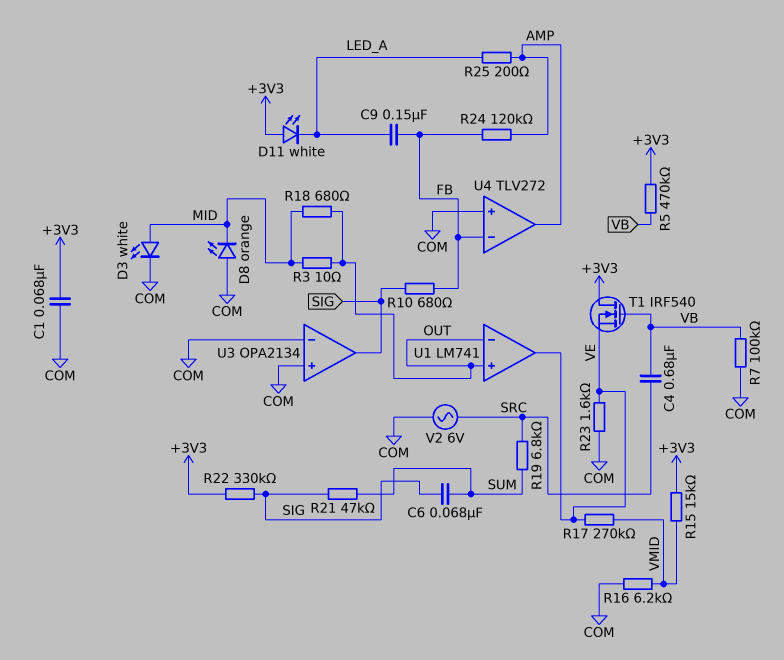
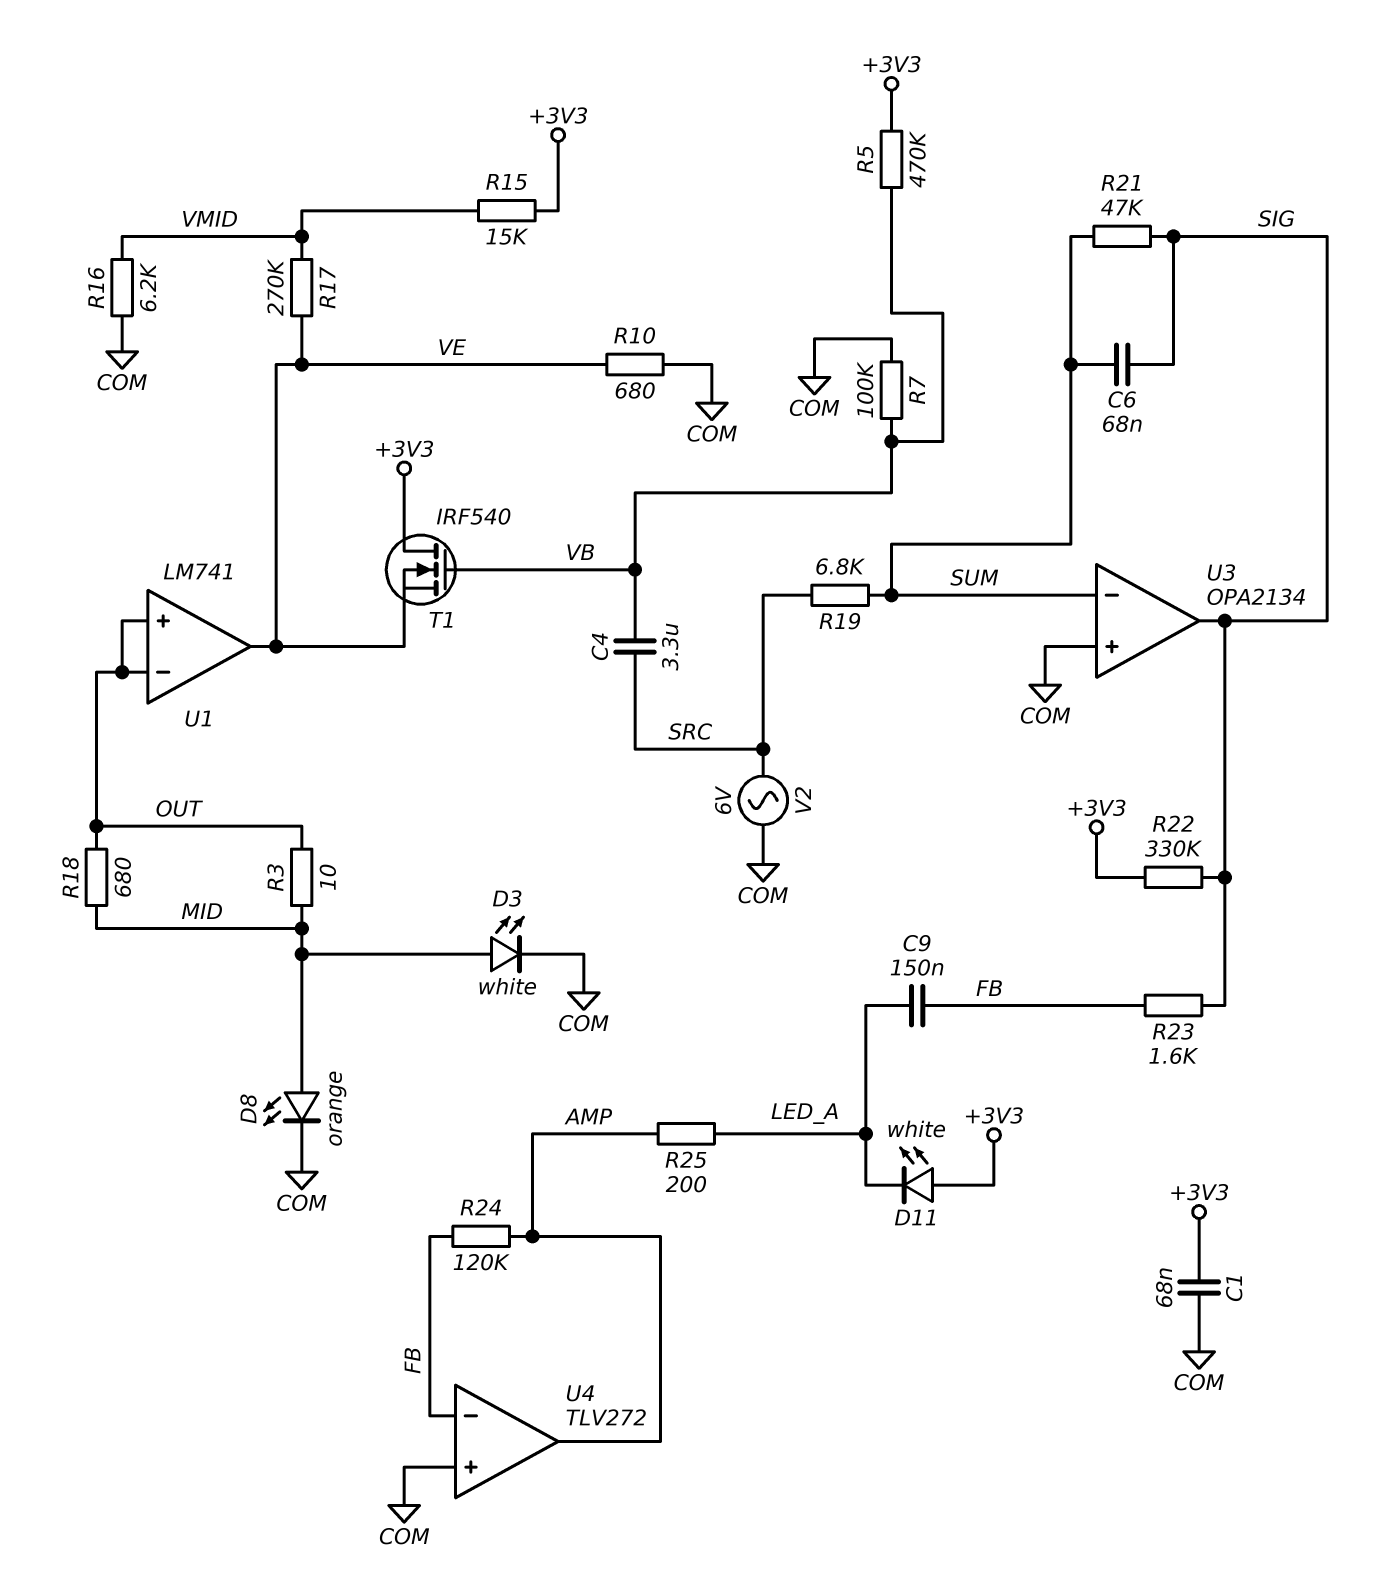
C4: 680nF (SRC, VB) -> 3.3uF (SRC, VB)
D8: LED orange (A COM, K MID) -> LED orange (A MID, K COM)
R10: 680 (FB, SIG) -> 680 (COM, VE)
R23: 1.6k (COM, VE) -> 1.6k (FB, SIG)
U3 pin in-: COM -> SUM

